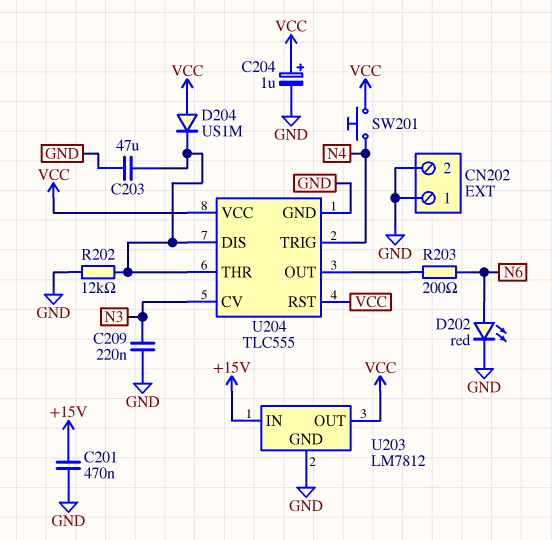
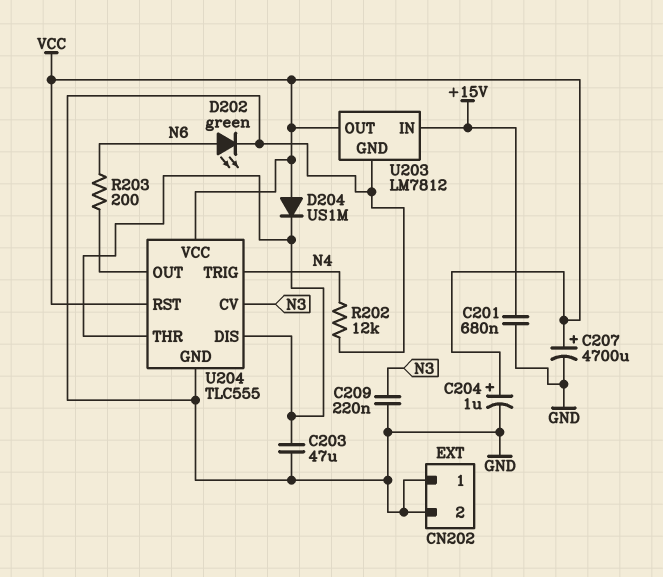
C201: 470nF (+15V, GND) -> 680nF (+15V, GND)
C207: none -> 4700uF (plus VCC, minus GND)
D202: LED red (A N6, K GND) -> LED green (A N6, K GND)
R202: 12k (GND, U204/DIS) -> 12k (GND, N4)
SW201: button (N4, VCC) -> none

